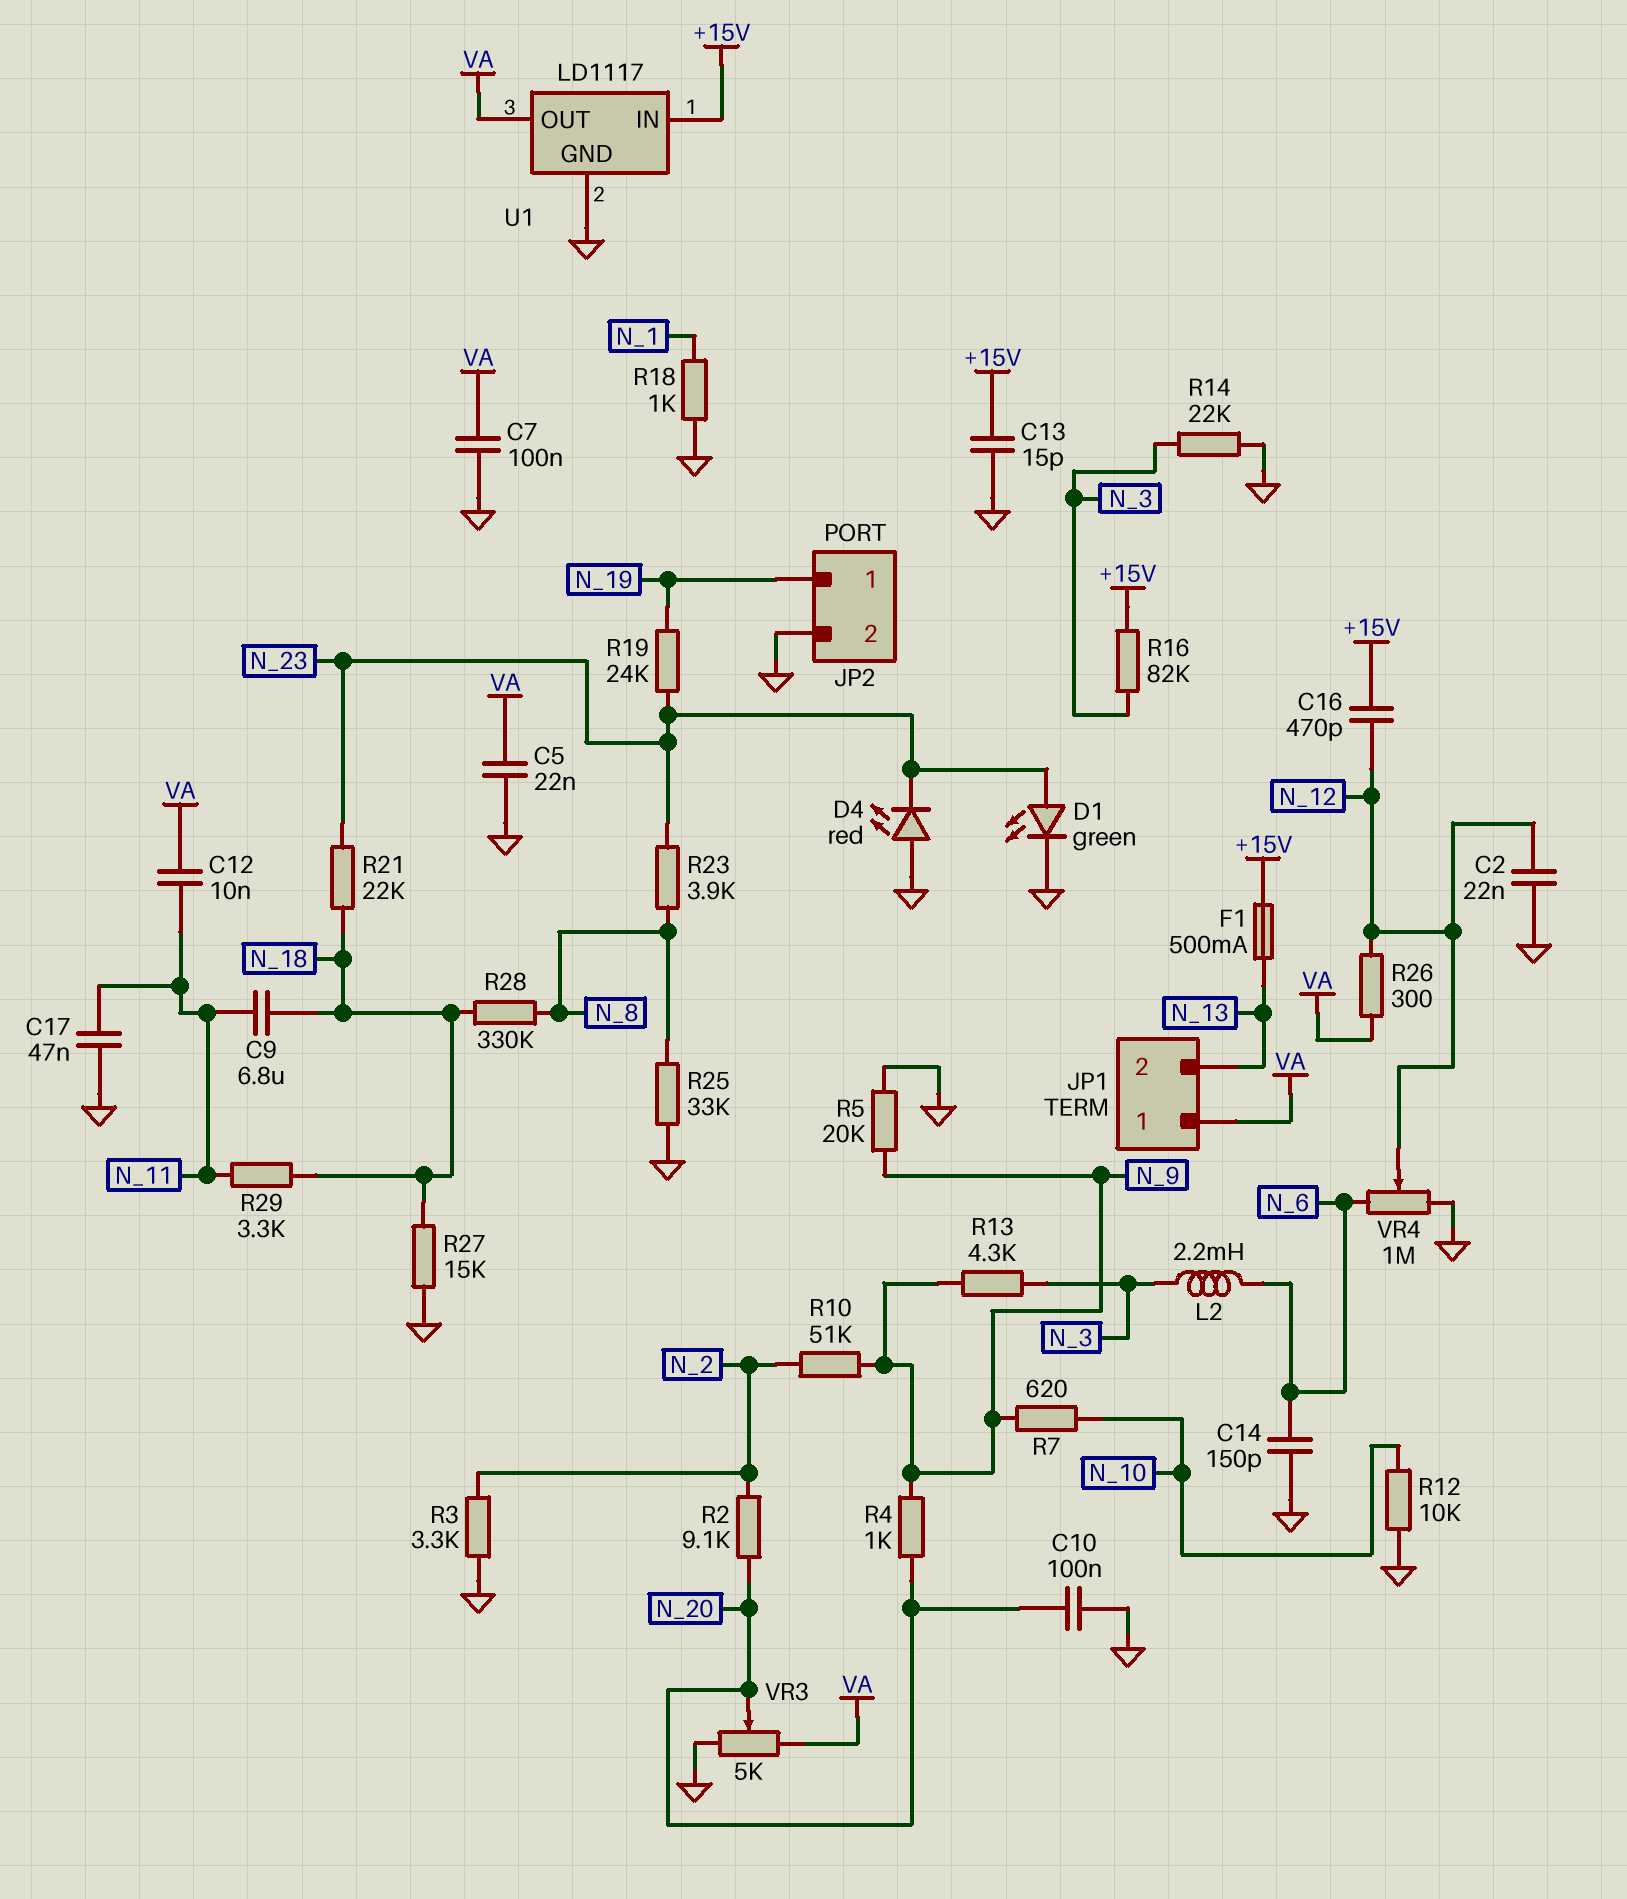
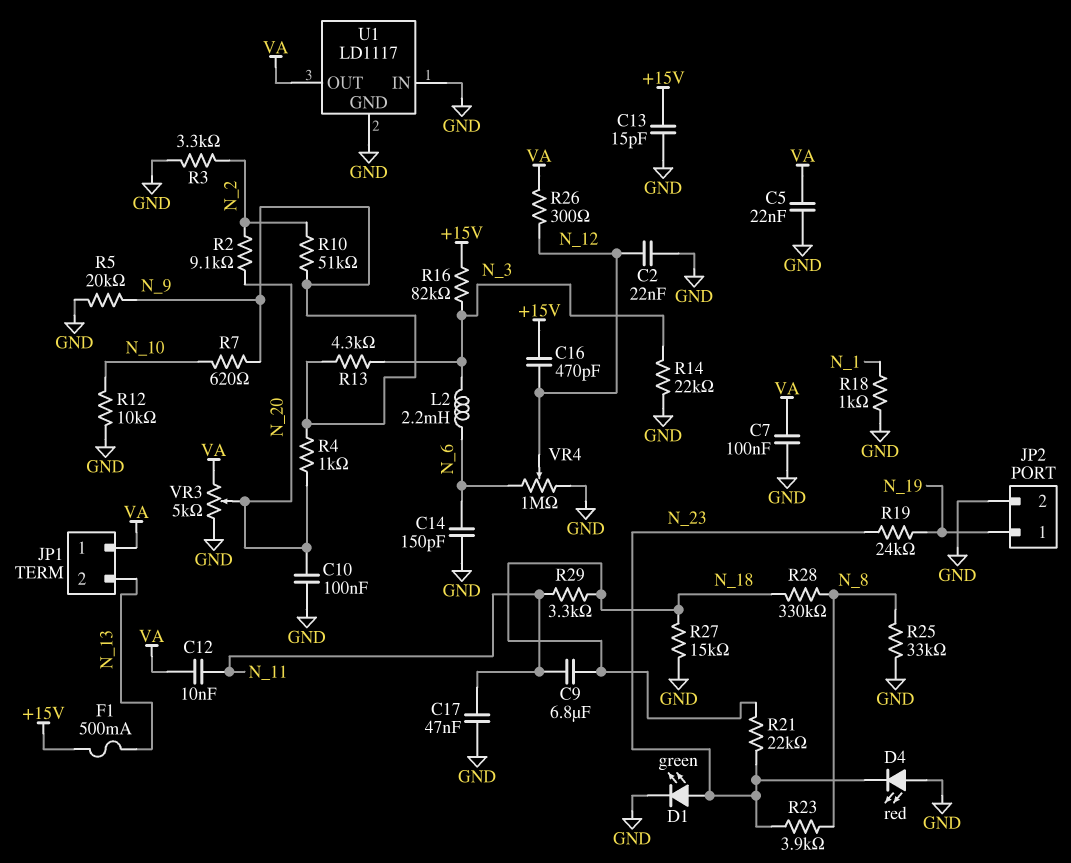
U1 pin IN: +15V -> GND

